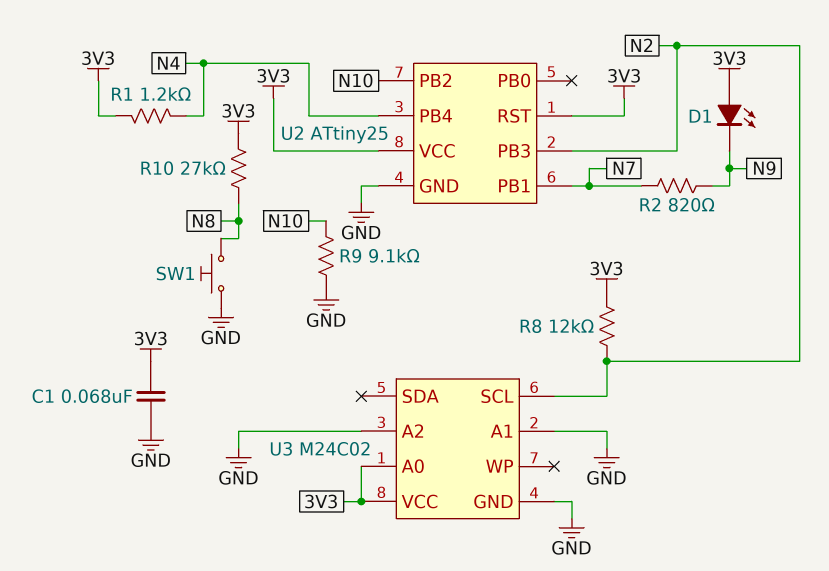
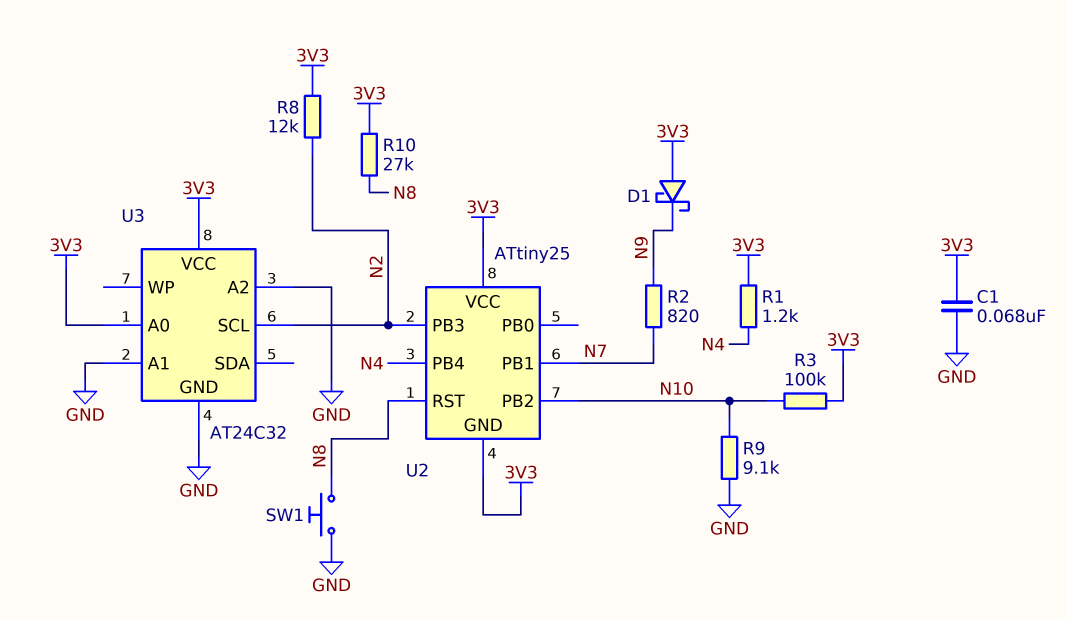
D1: LED (A 3V3, K N9) -> schottky (A 3V3, K N9)
R3: none -> 100k (3V3, N10)
U2 pin GND: GND -> 3V3
U2 pin RST: 3V3 -> N8
U3: M24C02 -> AT24C32

